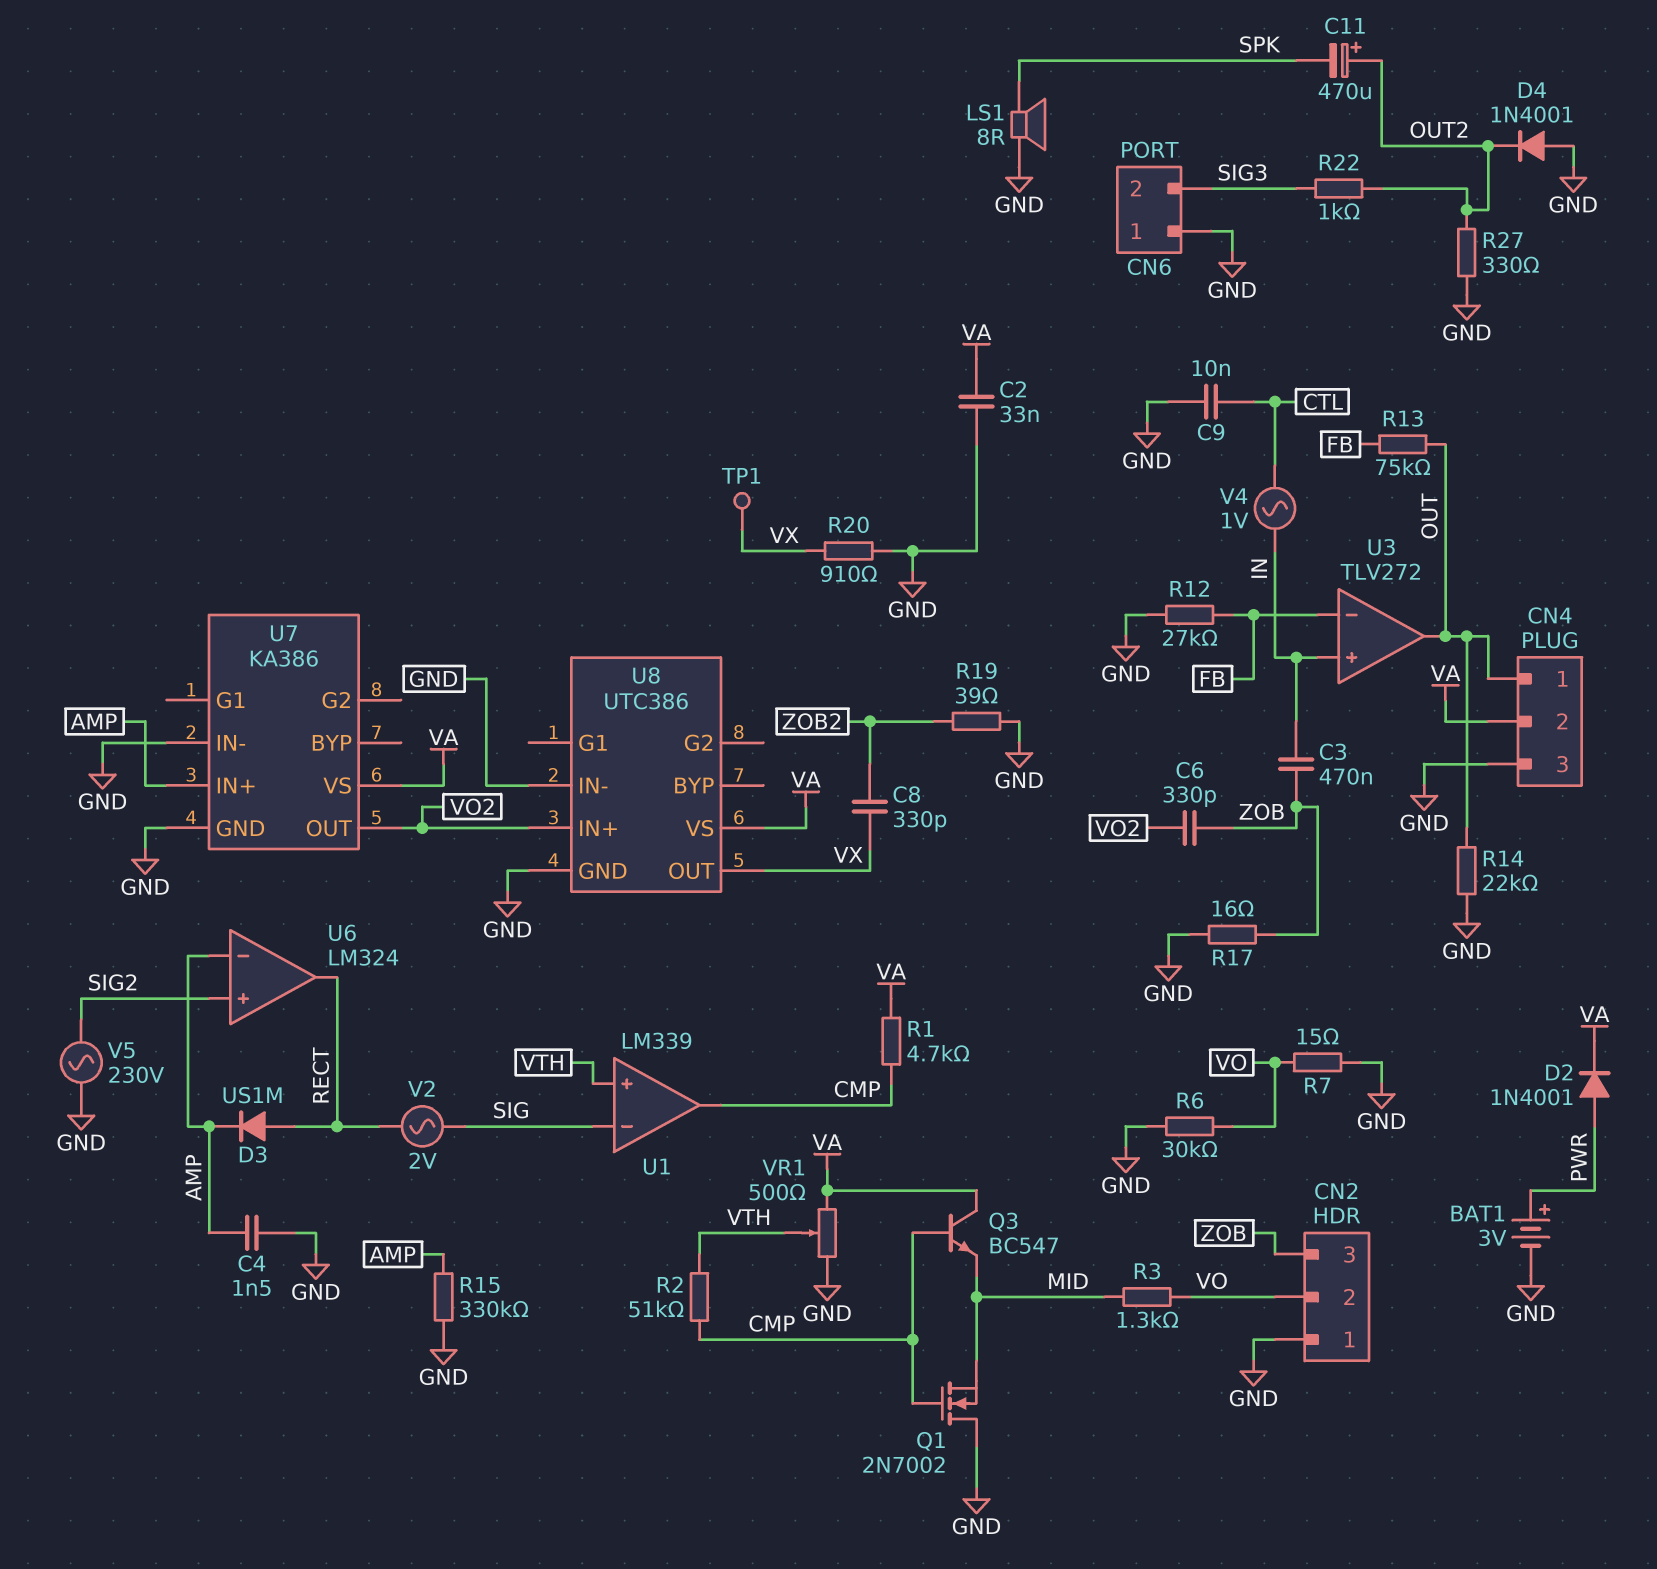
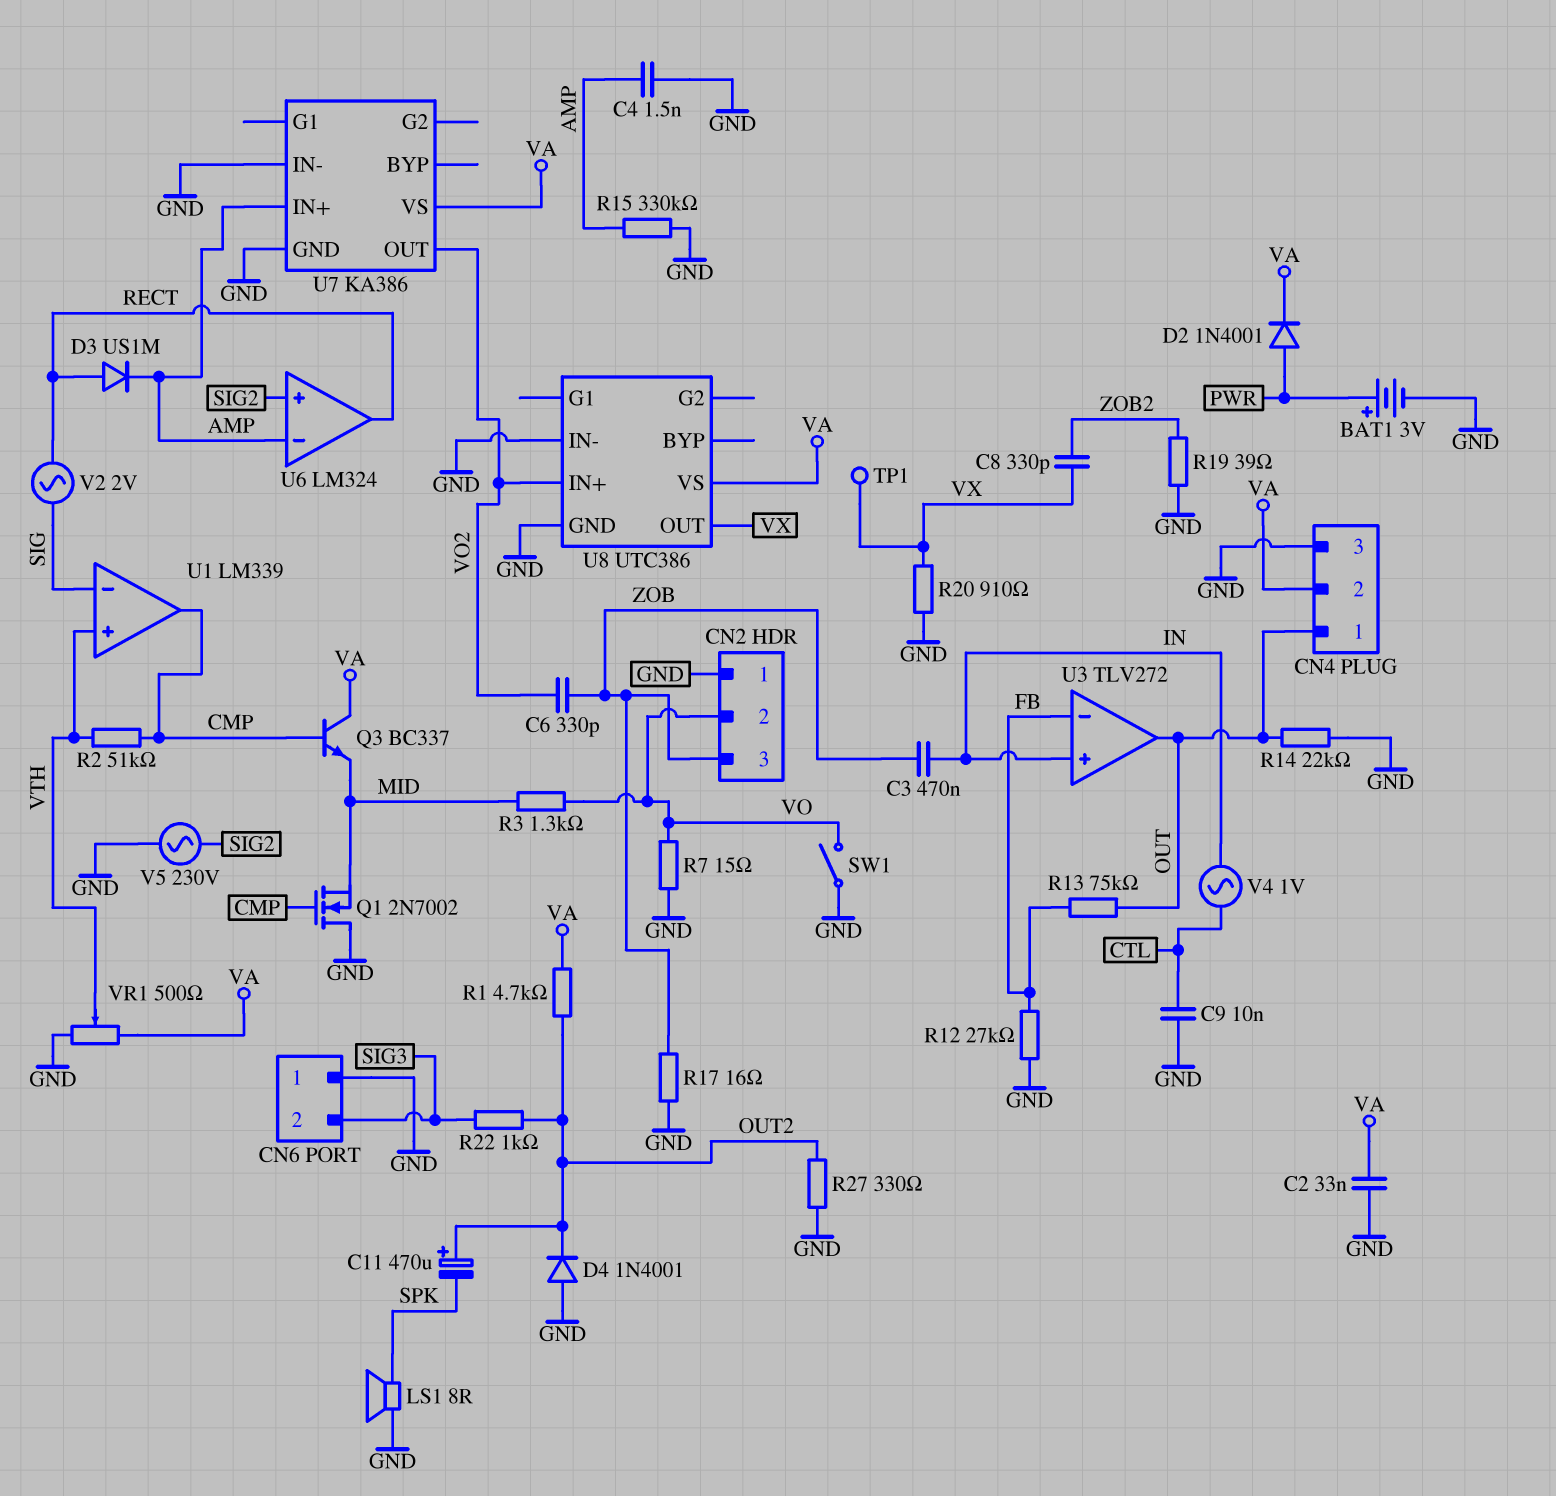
Q3: NPN BC547 (B CMP, C VA, E MID) -> NPN BC337 (B CMP, C VA, E MID)
R1: 4.7k (CMP, VA) -> 4.7k (OUT2, VA)
R6: 30k (GND, VO) -> none
SW1: none -> switch (GND, VO)

